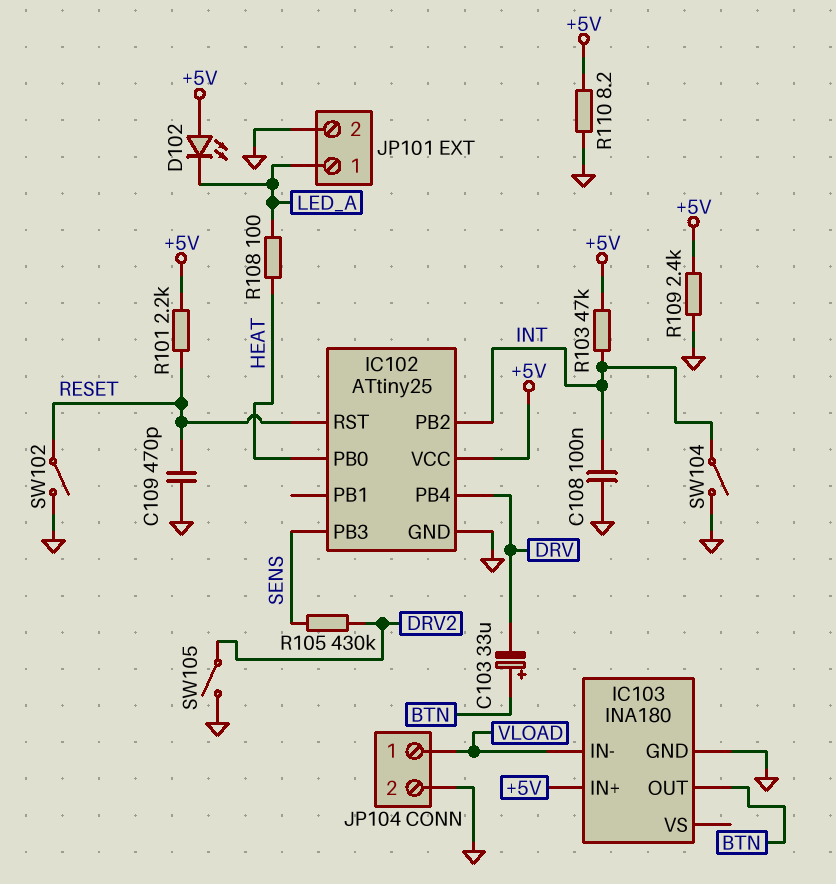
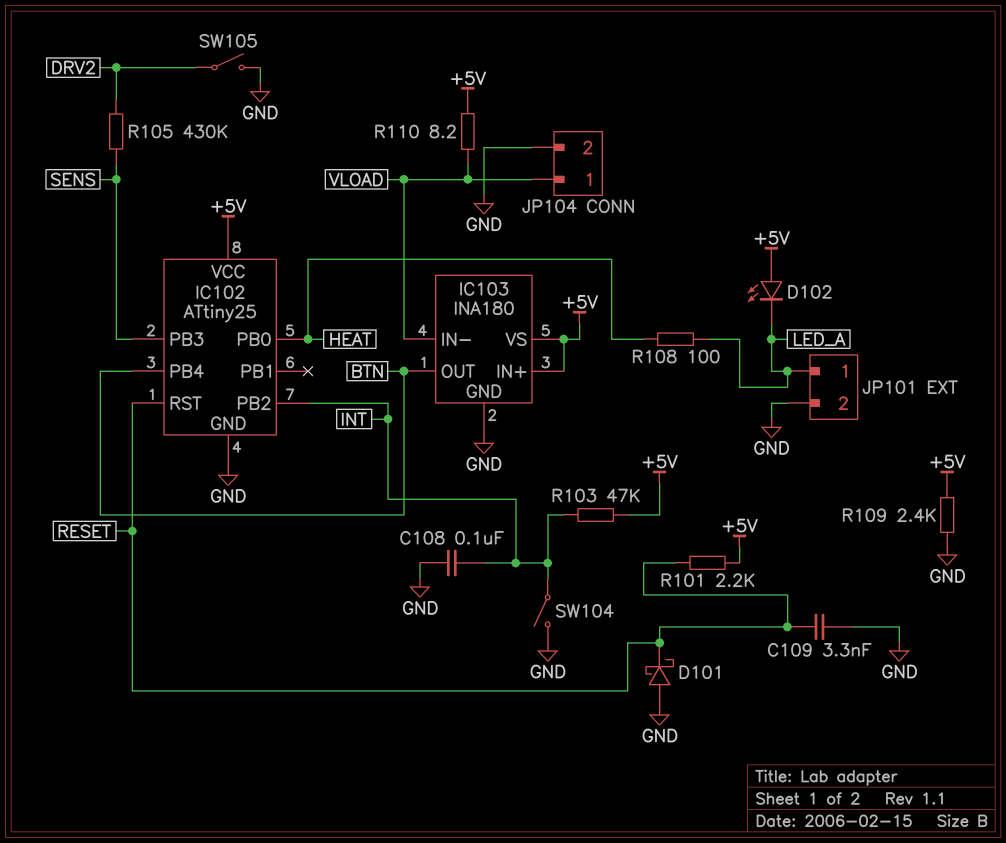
C103: 33uF (plus BTN, minus DRV) -> none
C109: 470pF (GND, RESET) -> 3.3nF (GND, RESET)
D101: none -> schottky (A GND, K RESET)
IC102 pin PB4: DRV -> BTN
IC103 pin VS: none -> +5V
R110: 8.2 (+5V, GND) -> 8.2 (+5V, VLOAD)
SW102: switch (GND, RESET) -> none

